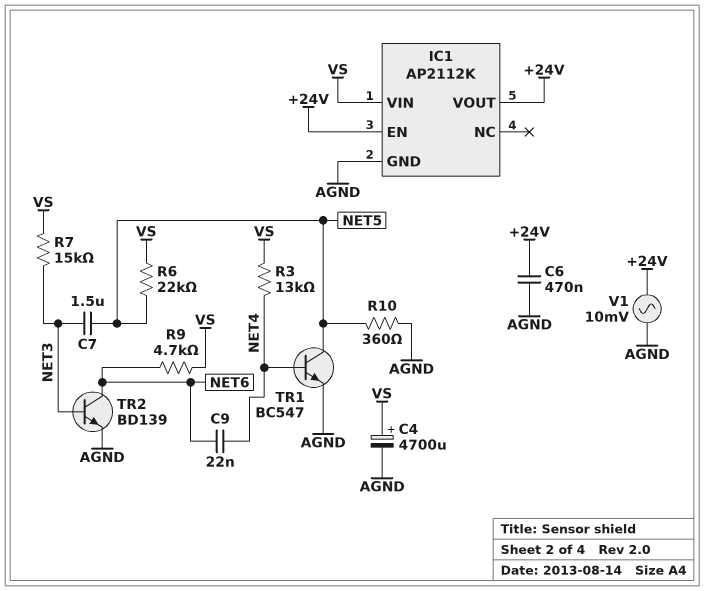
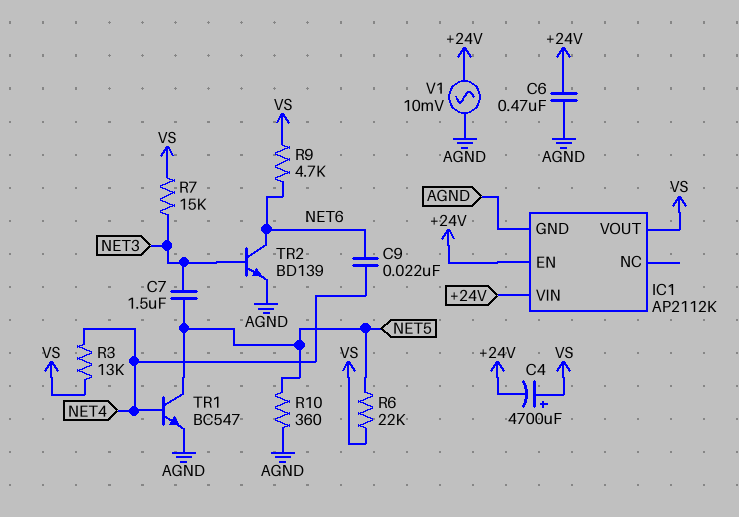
C4: 4700uF (plus VS, minus AGND) -> 4700uF (plus VS, minus +24V)
IC1 pin VIN: VS -> +24V
IC1 pin VOUT: +24V -> VS

